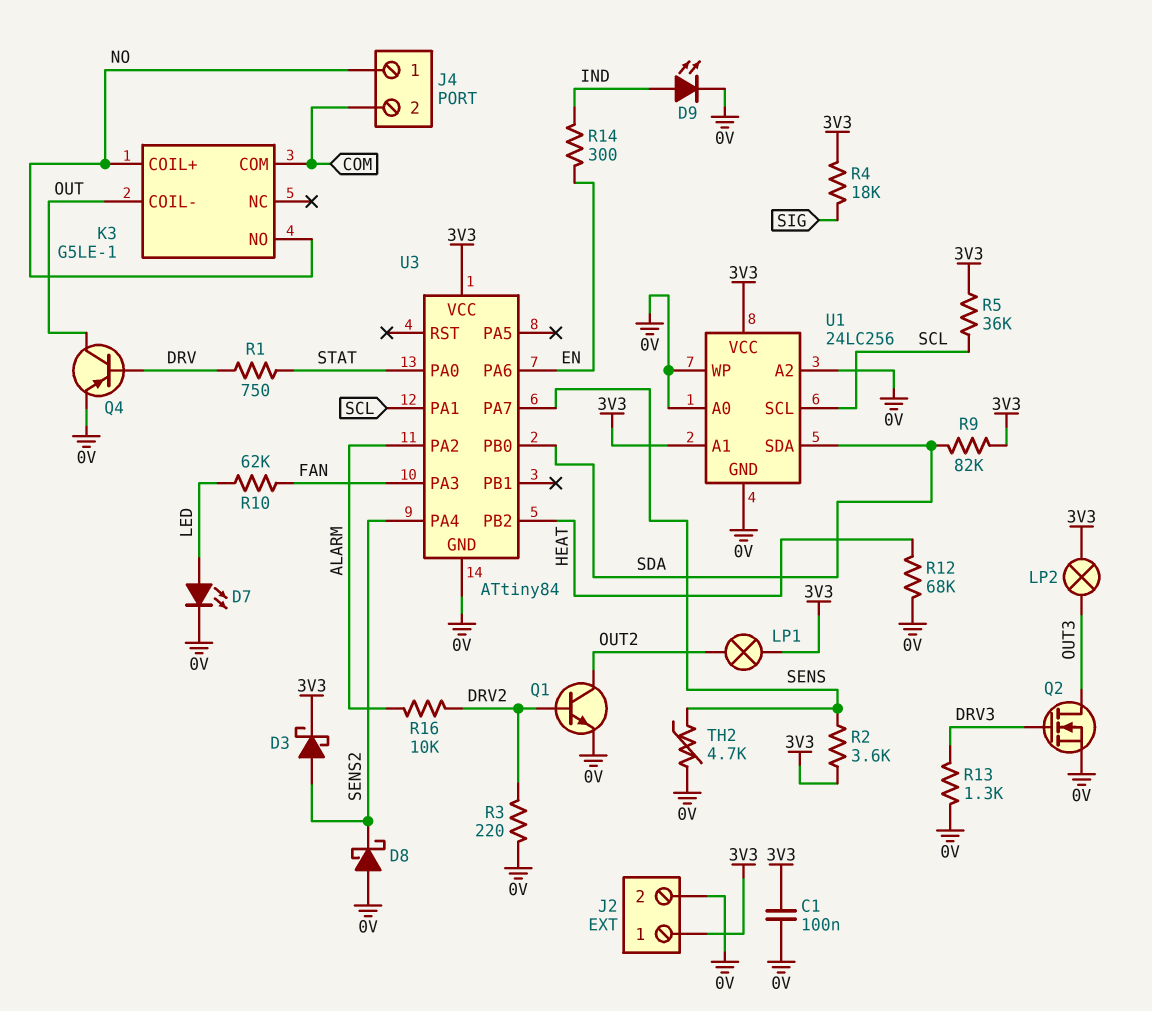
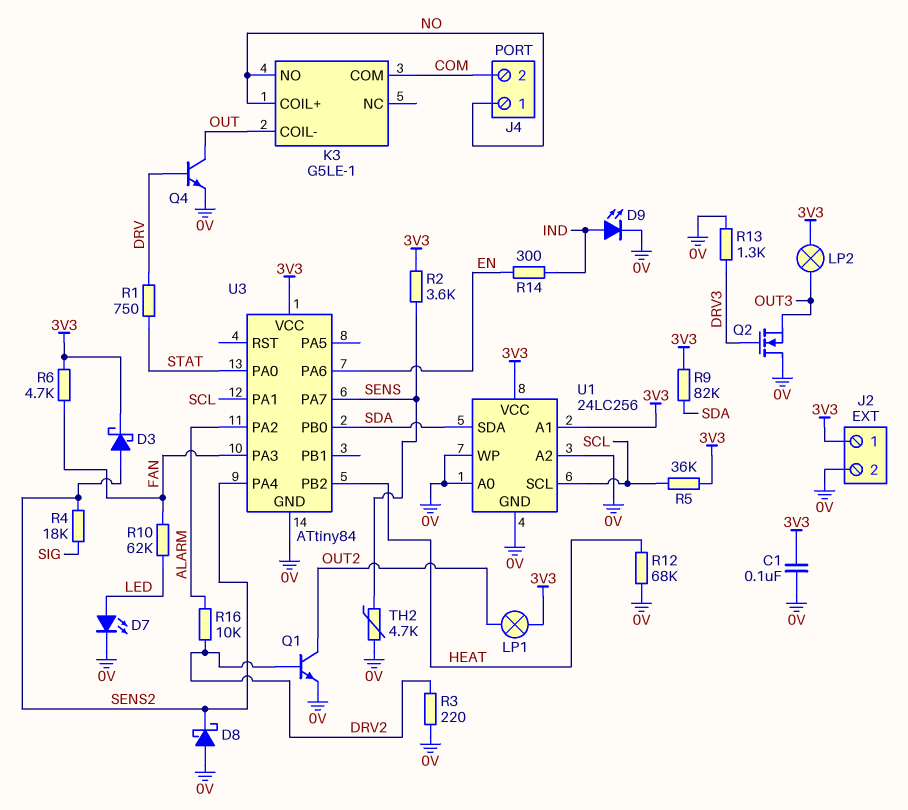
Q2: NMOS (G DRV3, D OUT3, S 0V) -> NMOS (G DRV3, D 0V, S OUT3)
Q4: PNP (B DRV, C OUT, E 0V) -> NPN (B DRV, C OUT, E 0V)
R4: 18k (3V3, SIG) -> 18k (SENS2, SIG)
R6: none -> 4.7k (3V3, FAN)

